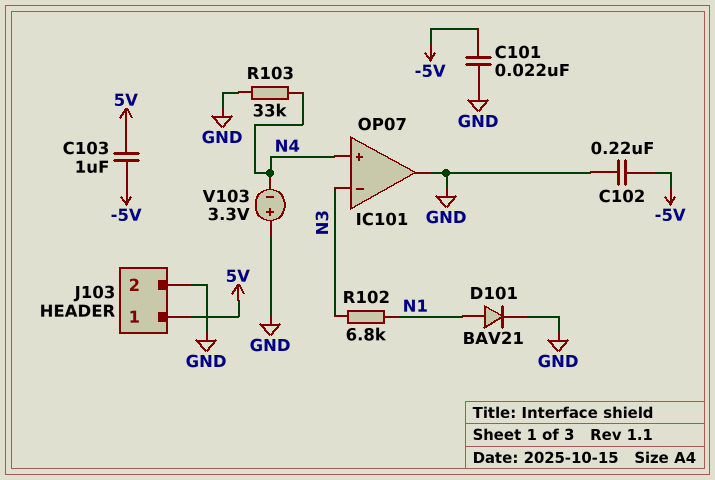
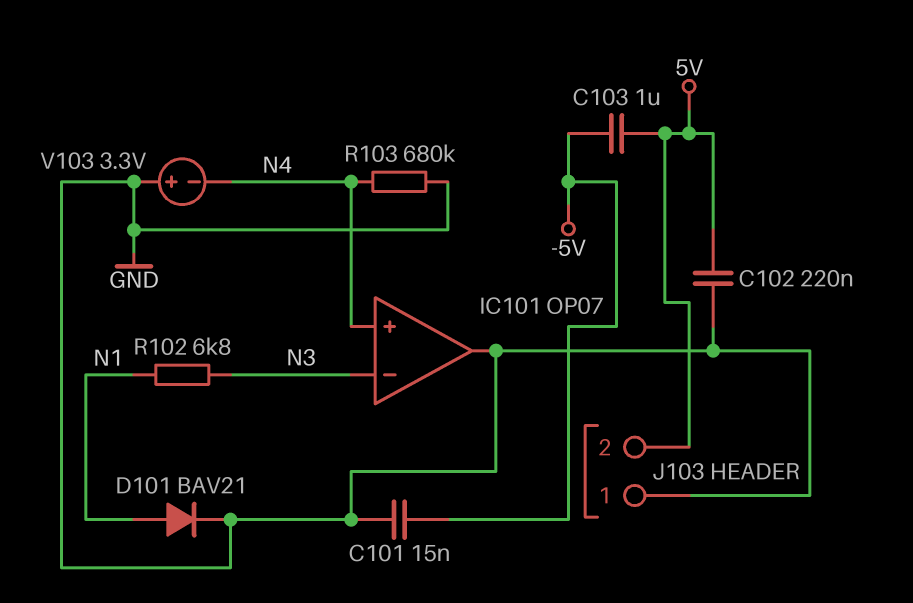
C101: 22nF (-5V, GND) -> 15nF (-5V, GND)
C102: 220nF (-5V, GND) -> 220nF (5V, GND)
J103 pin 1: 5V -> GND
J103 pin 2: GND -> 5V
R103: 33k (GND, N4) -> 680k (GND, N4)

